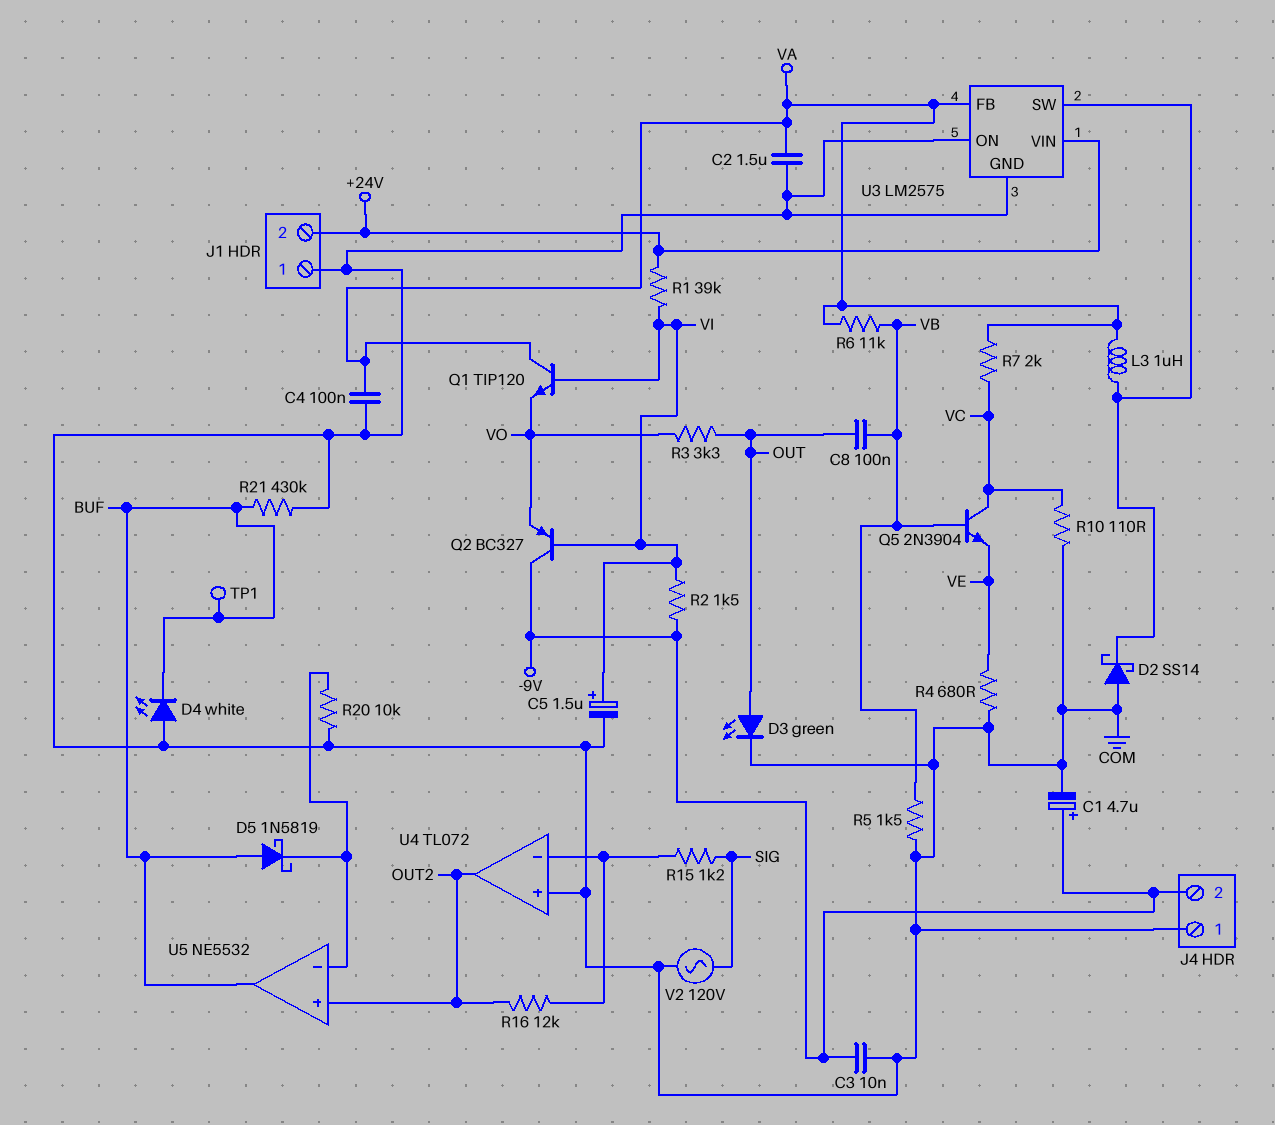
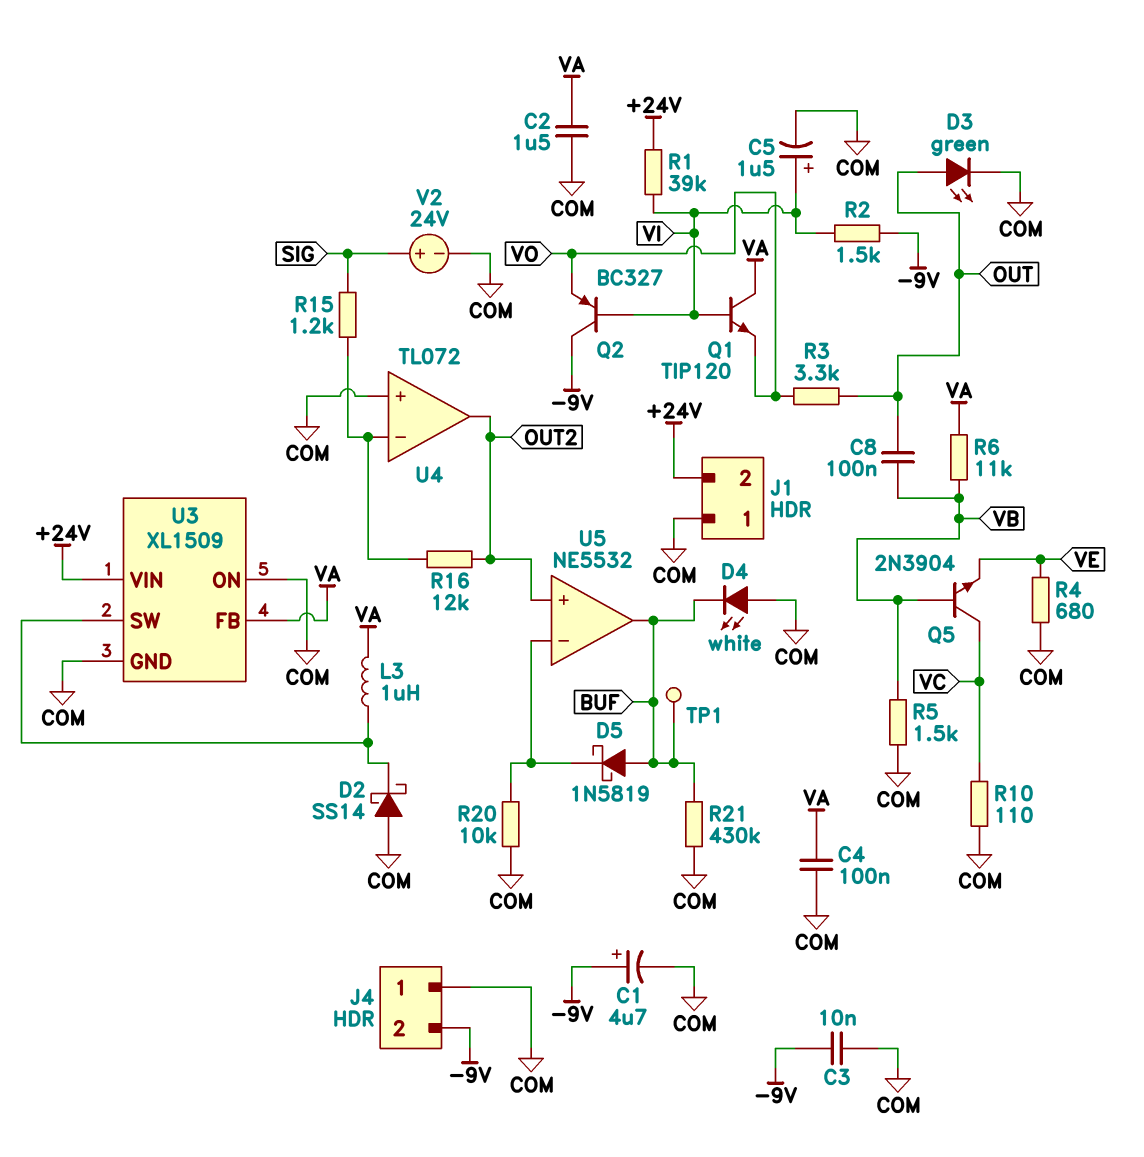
R7: 2k (VA, VC) -> none
U3: LM2575 -> XL1509
V2: AC 120V (COM, SIG) -> 24V (plus SIG, minus COM)

